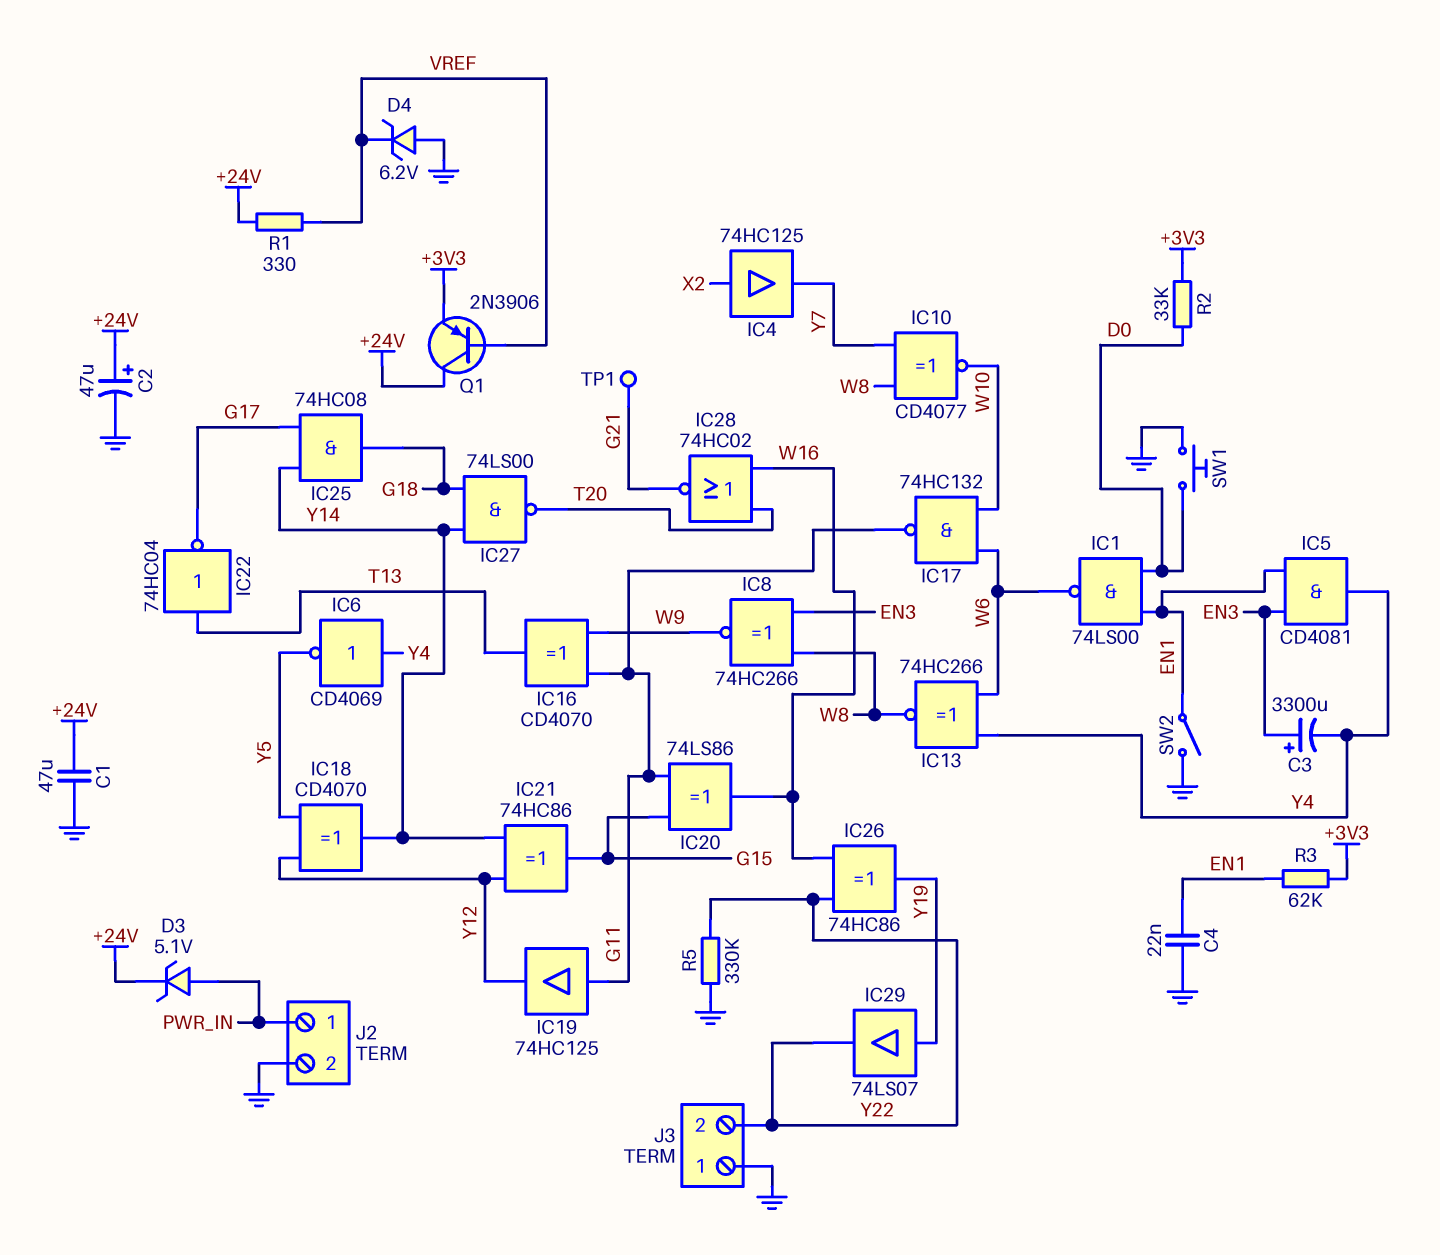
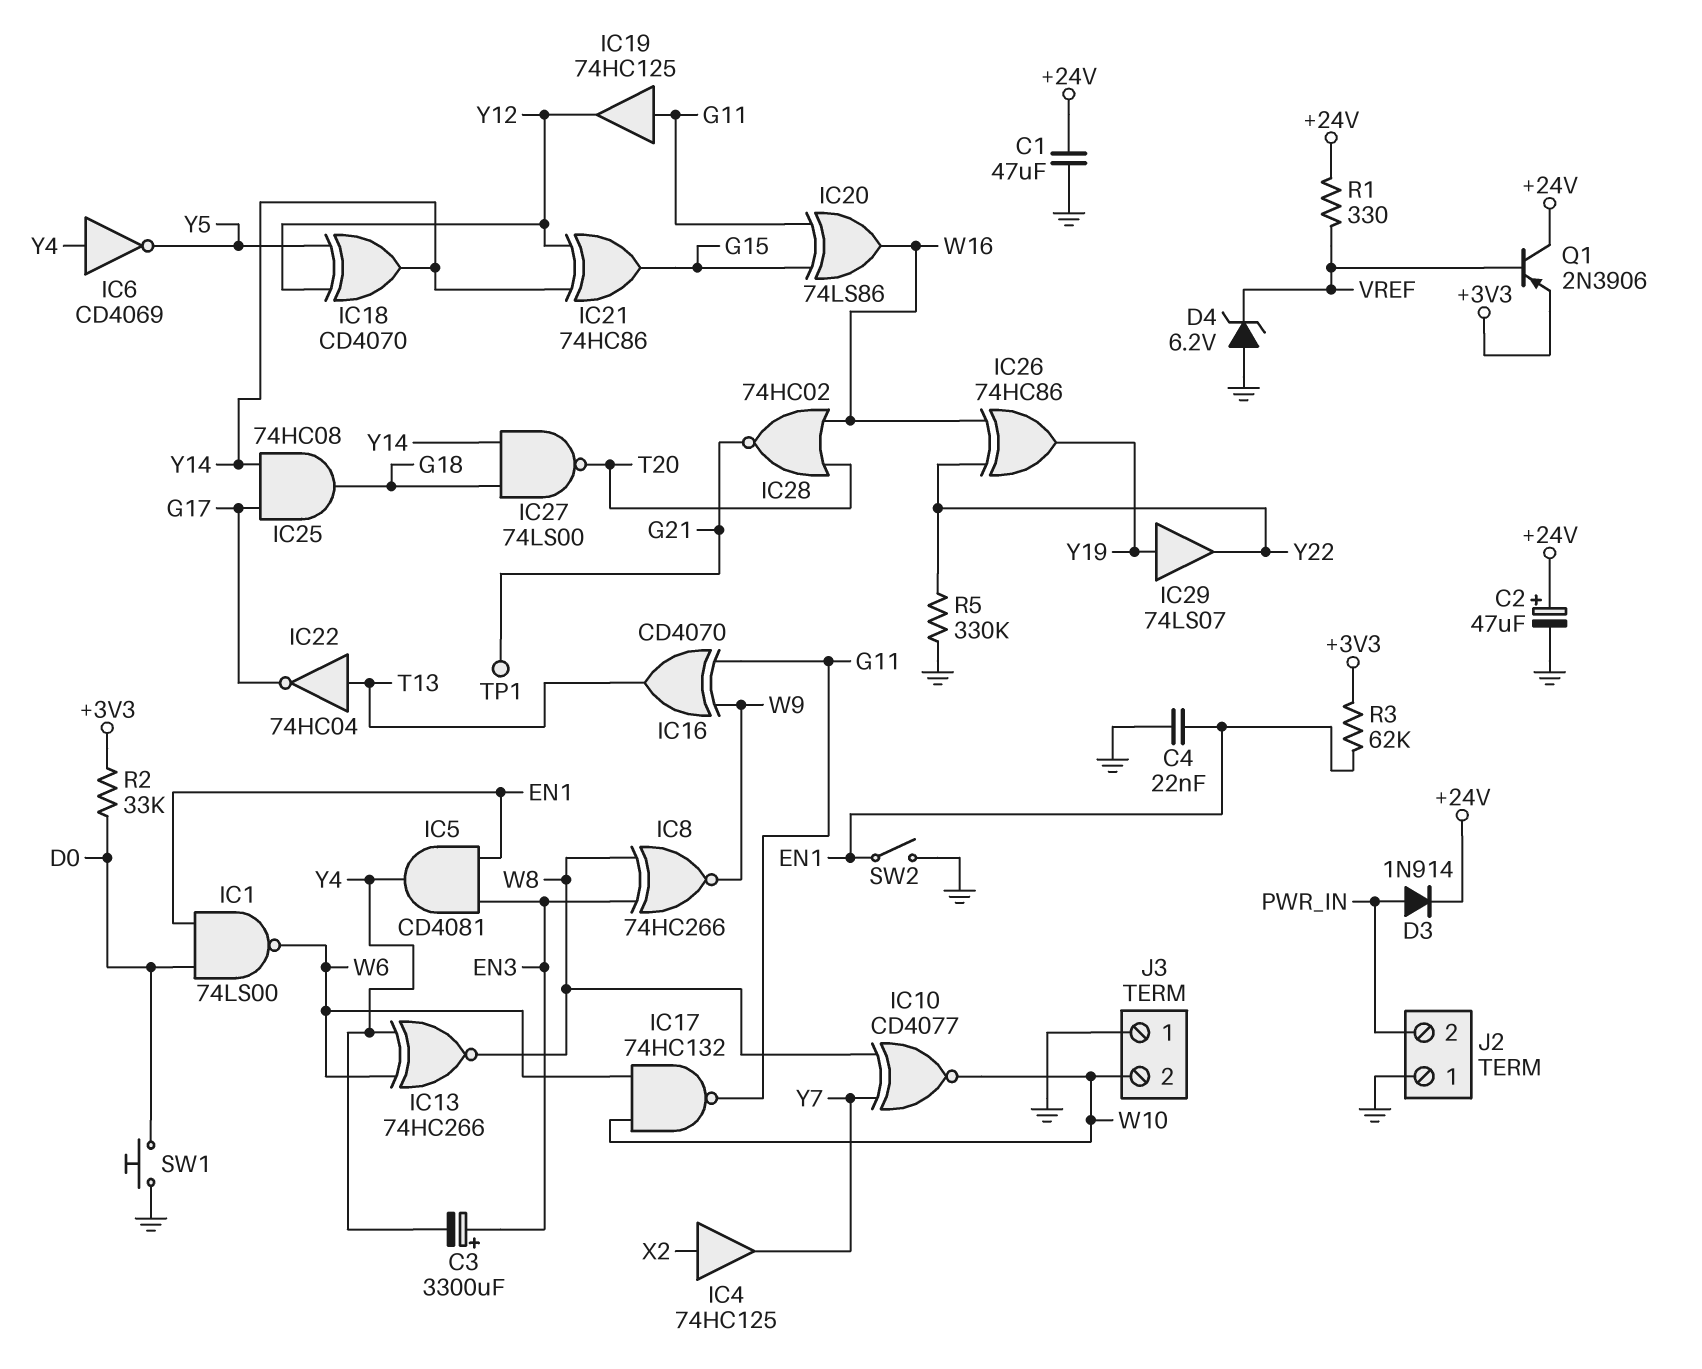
D3: zener 5.1V (A PWR_IN, K +24V) -> diode 1N914 (A PWR_IN, K +24V)
J2 pin 1: PWR_IN -> GND
J2 pin 2: GND -> PWR_IN
J3 pin 2: Y22 -> W10

